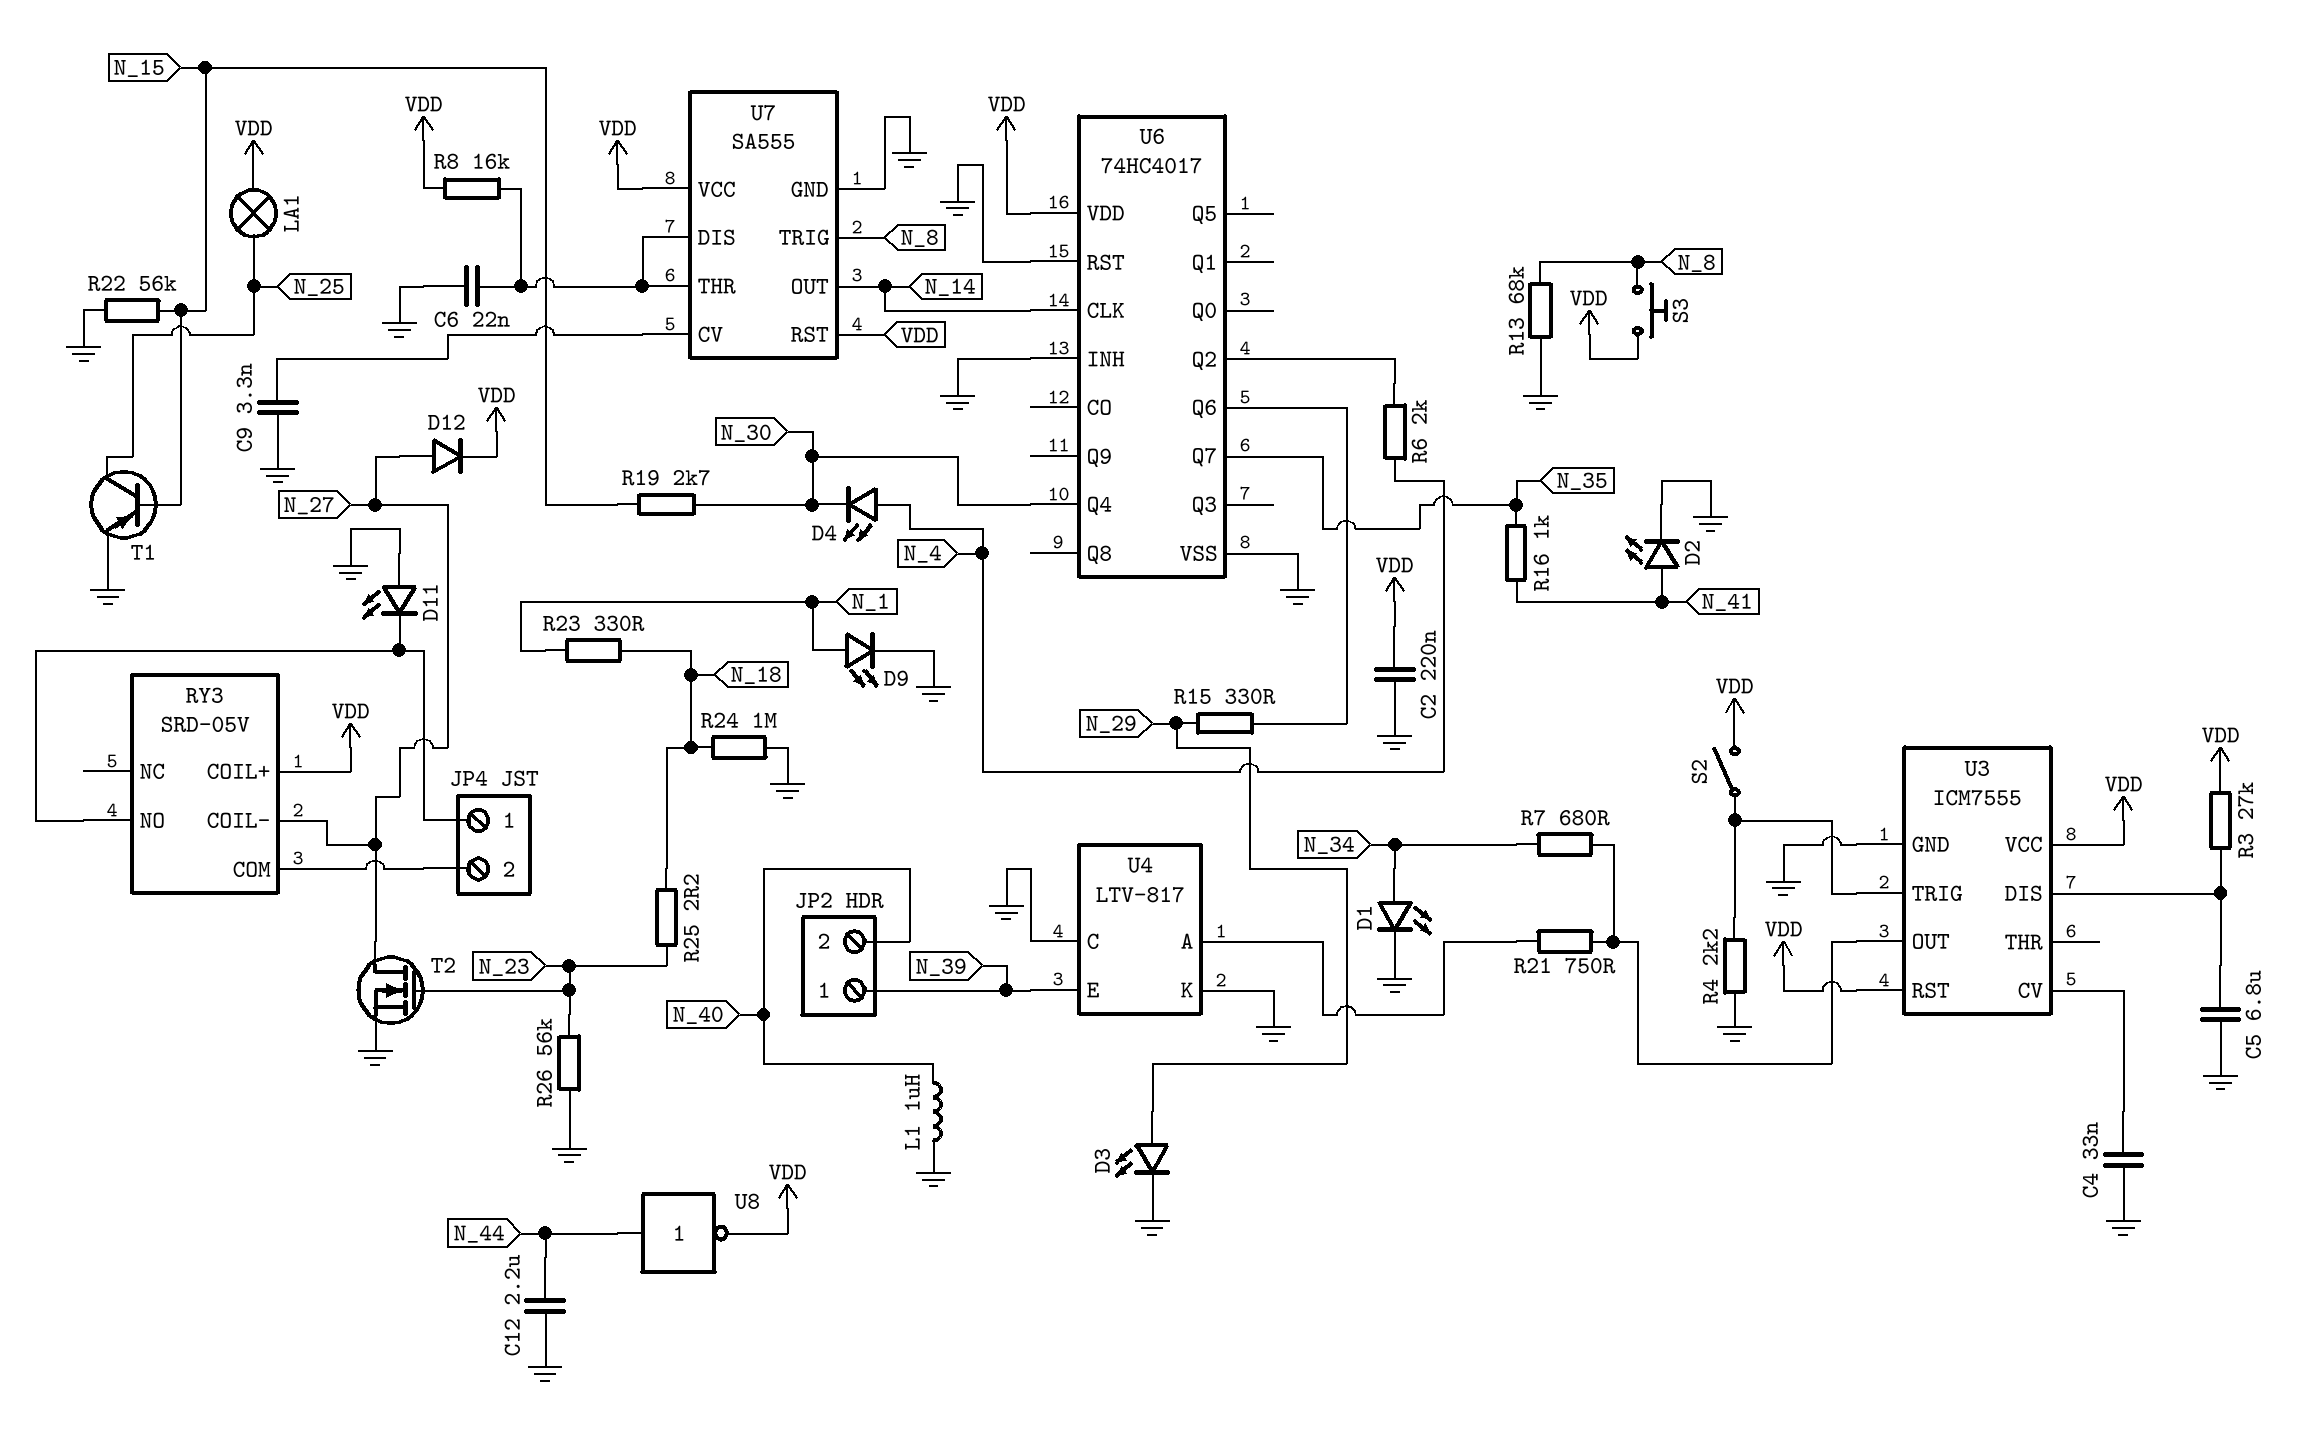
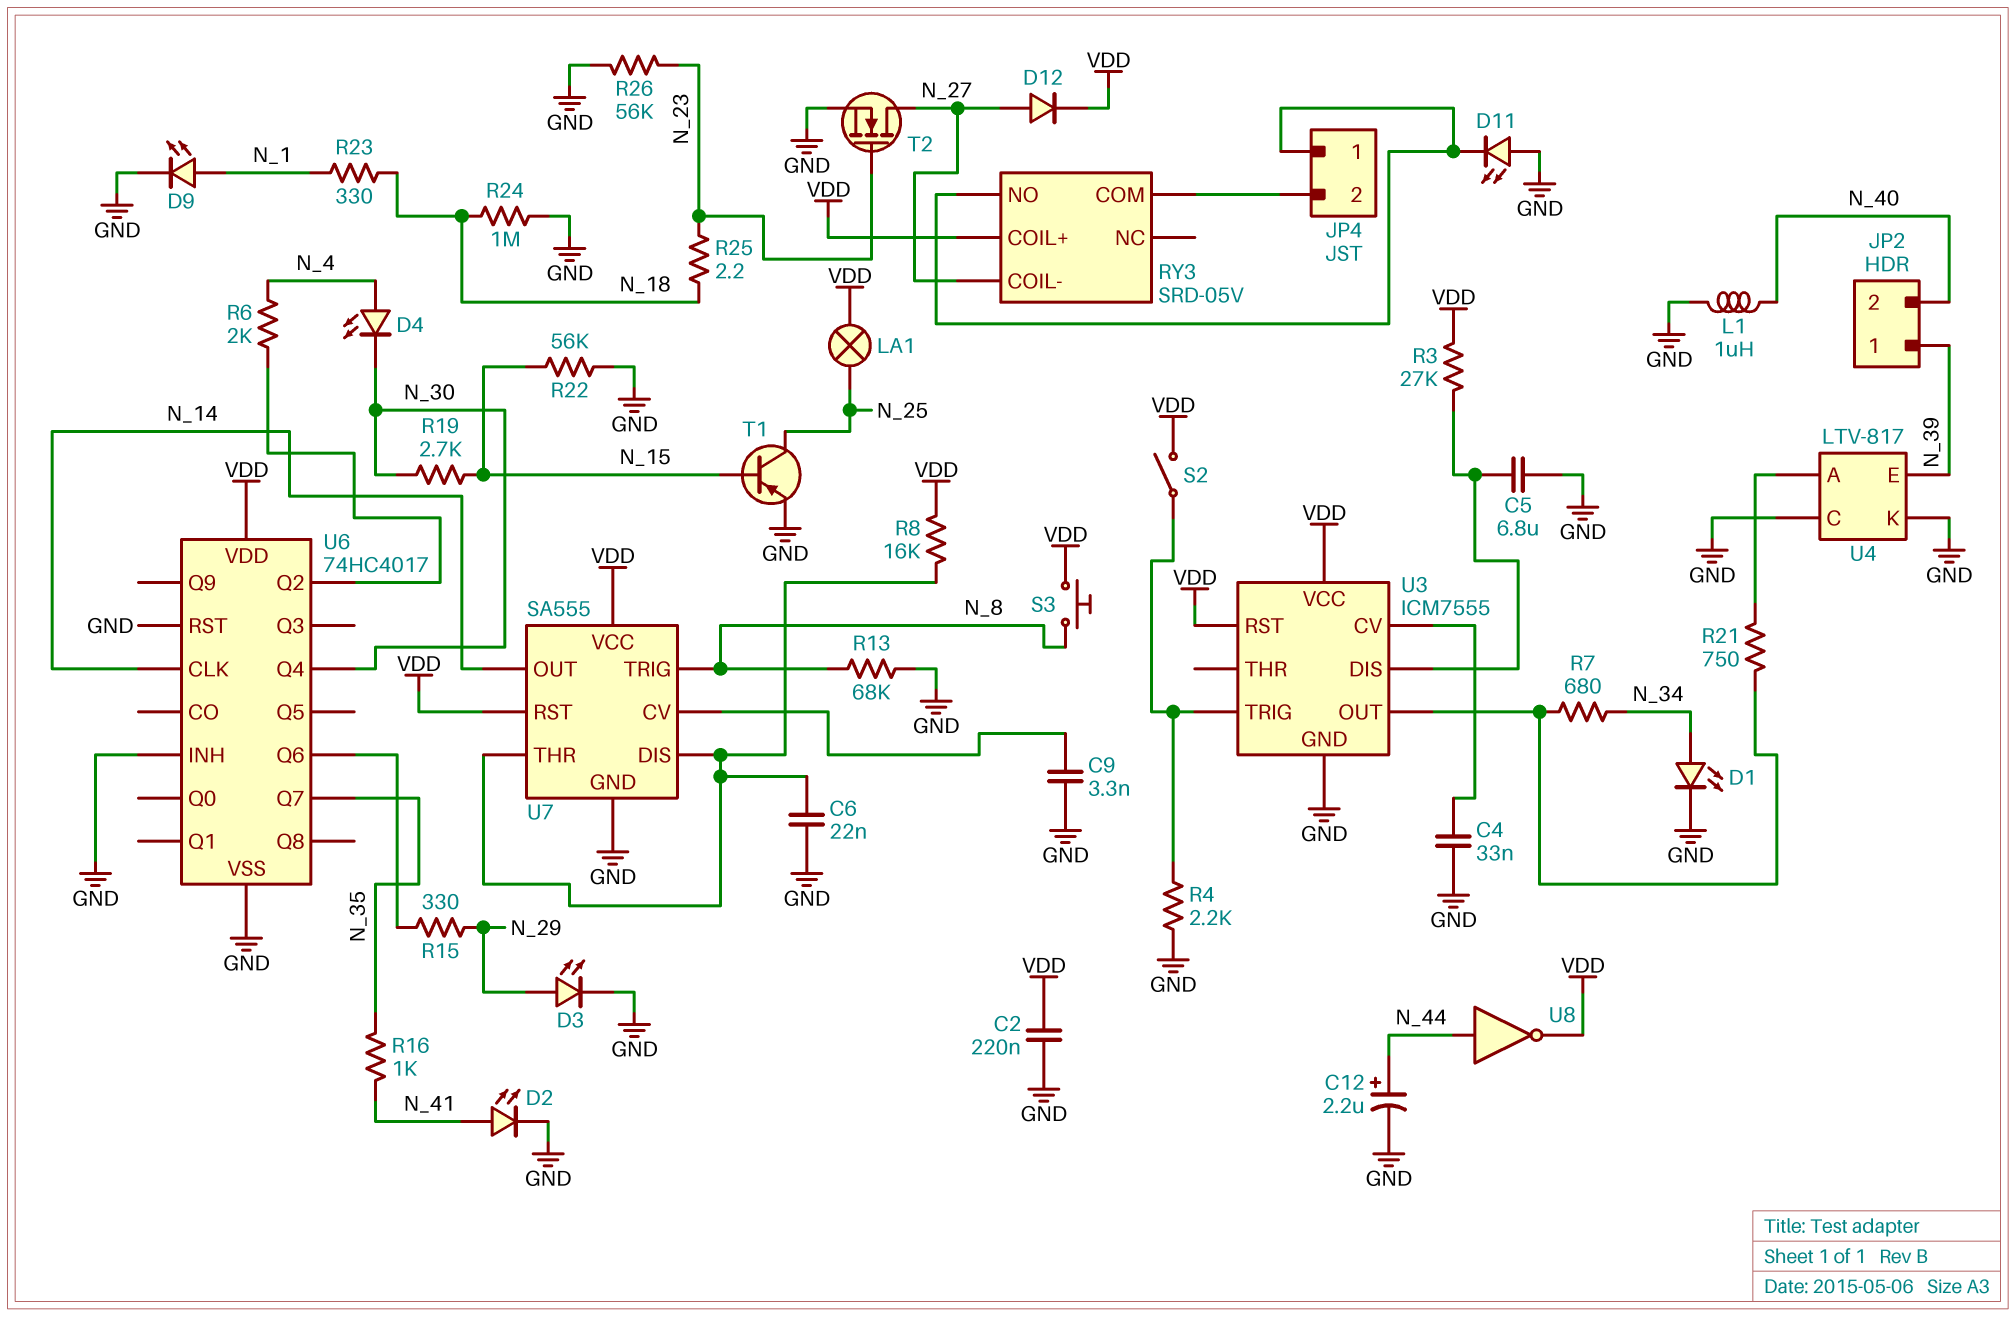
C12: 2.2uF (GND, N_44) -> 2.2uF (plus N_44, minus GND)

